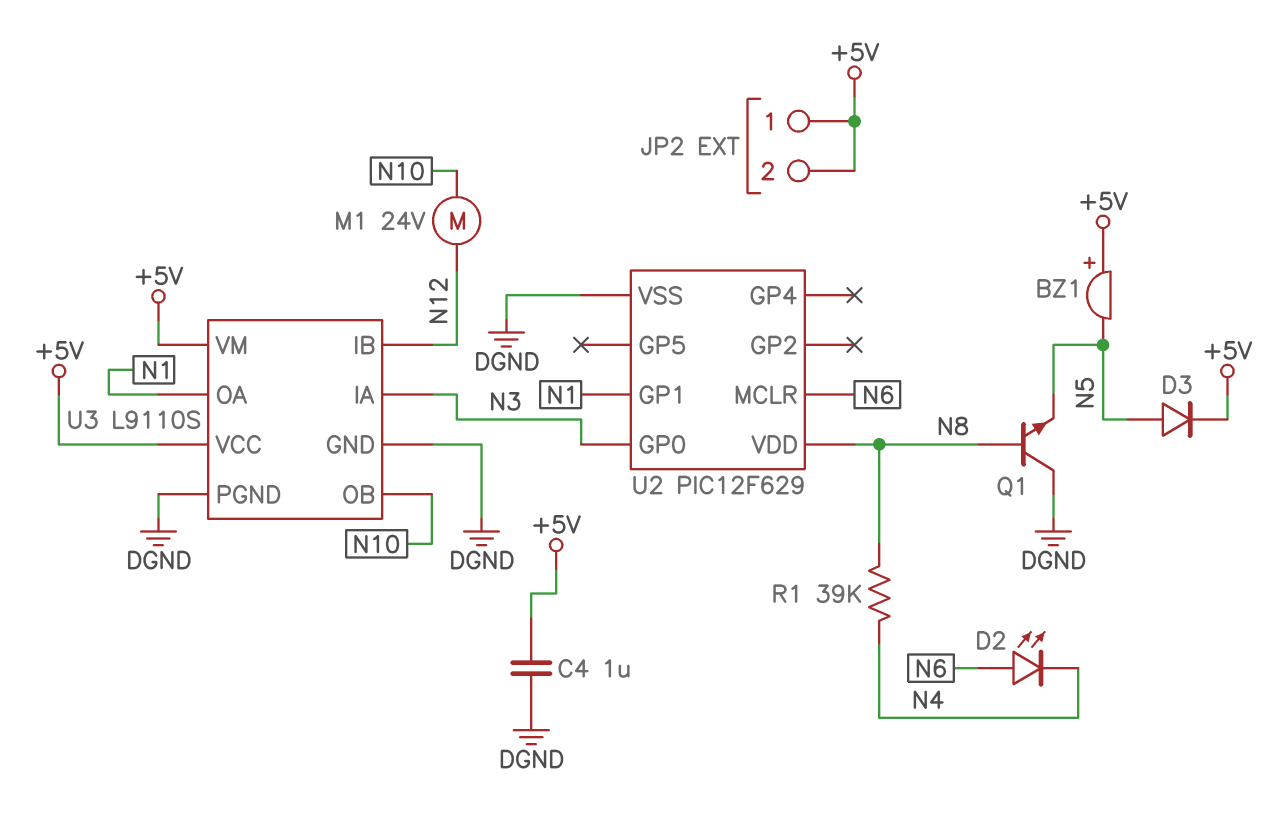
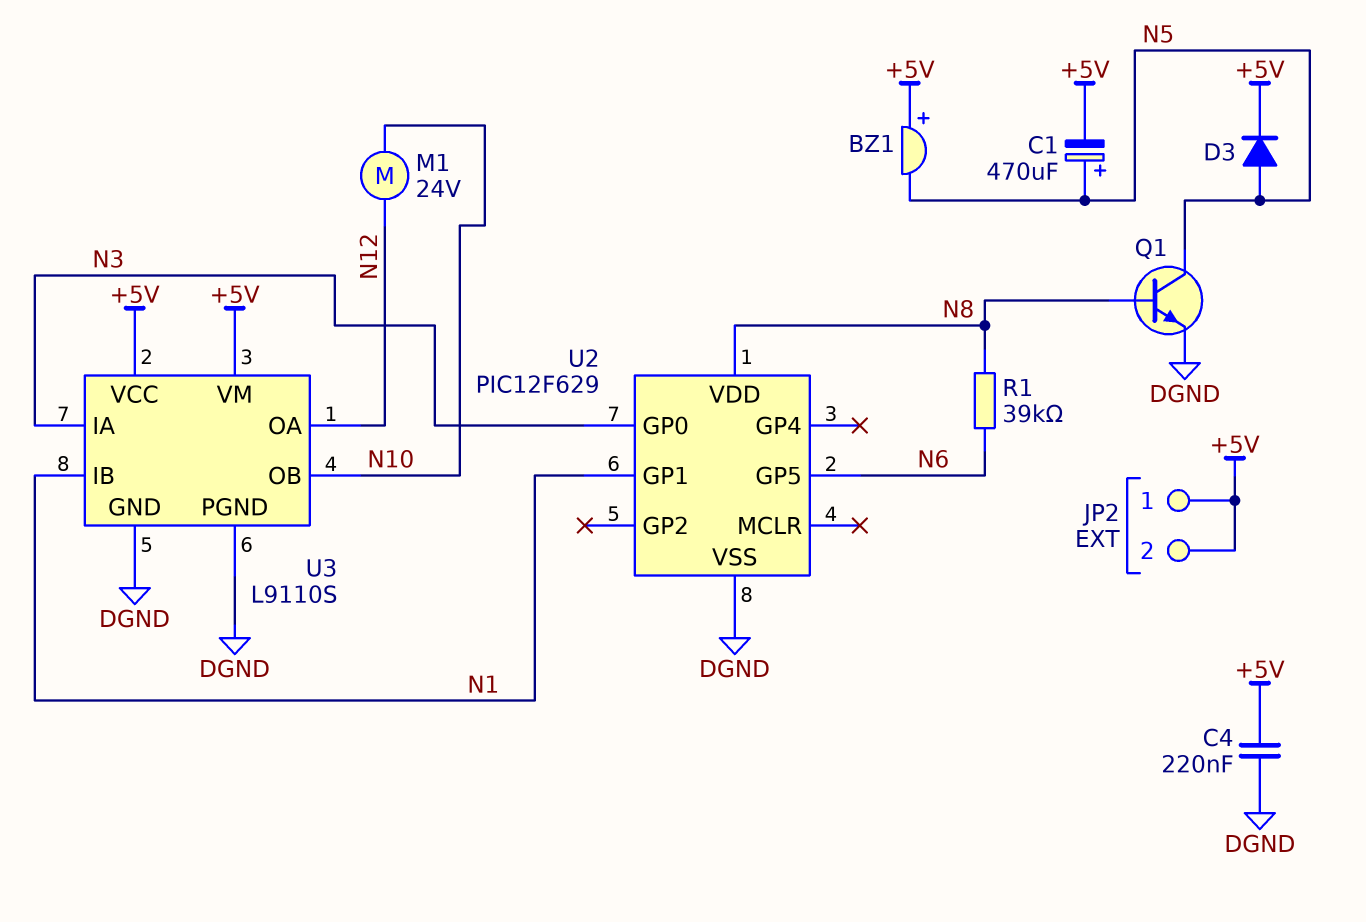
C1: none -> 470uF (plus N5, minus +5V)
C4: 1uF (+5V, DGND) -> 220nF (+5V, DGND)
D2: LED (A N6, K N4) -> none
Q1: NPN (B N8, C DGND, E N5) -> NPN (B N8, C N5, E DGND)
R1: 39k (N4, N8) -> 39k (N6, N8)
U2 pin GP5: none -> N6
U2 pin MCLR: N6 -> none
U3 pin IB: N12 -> N1
U3 pin OA: N1 -> N12

